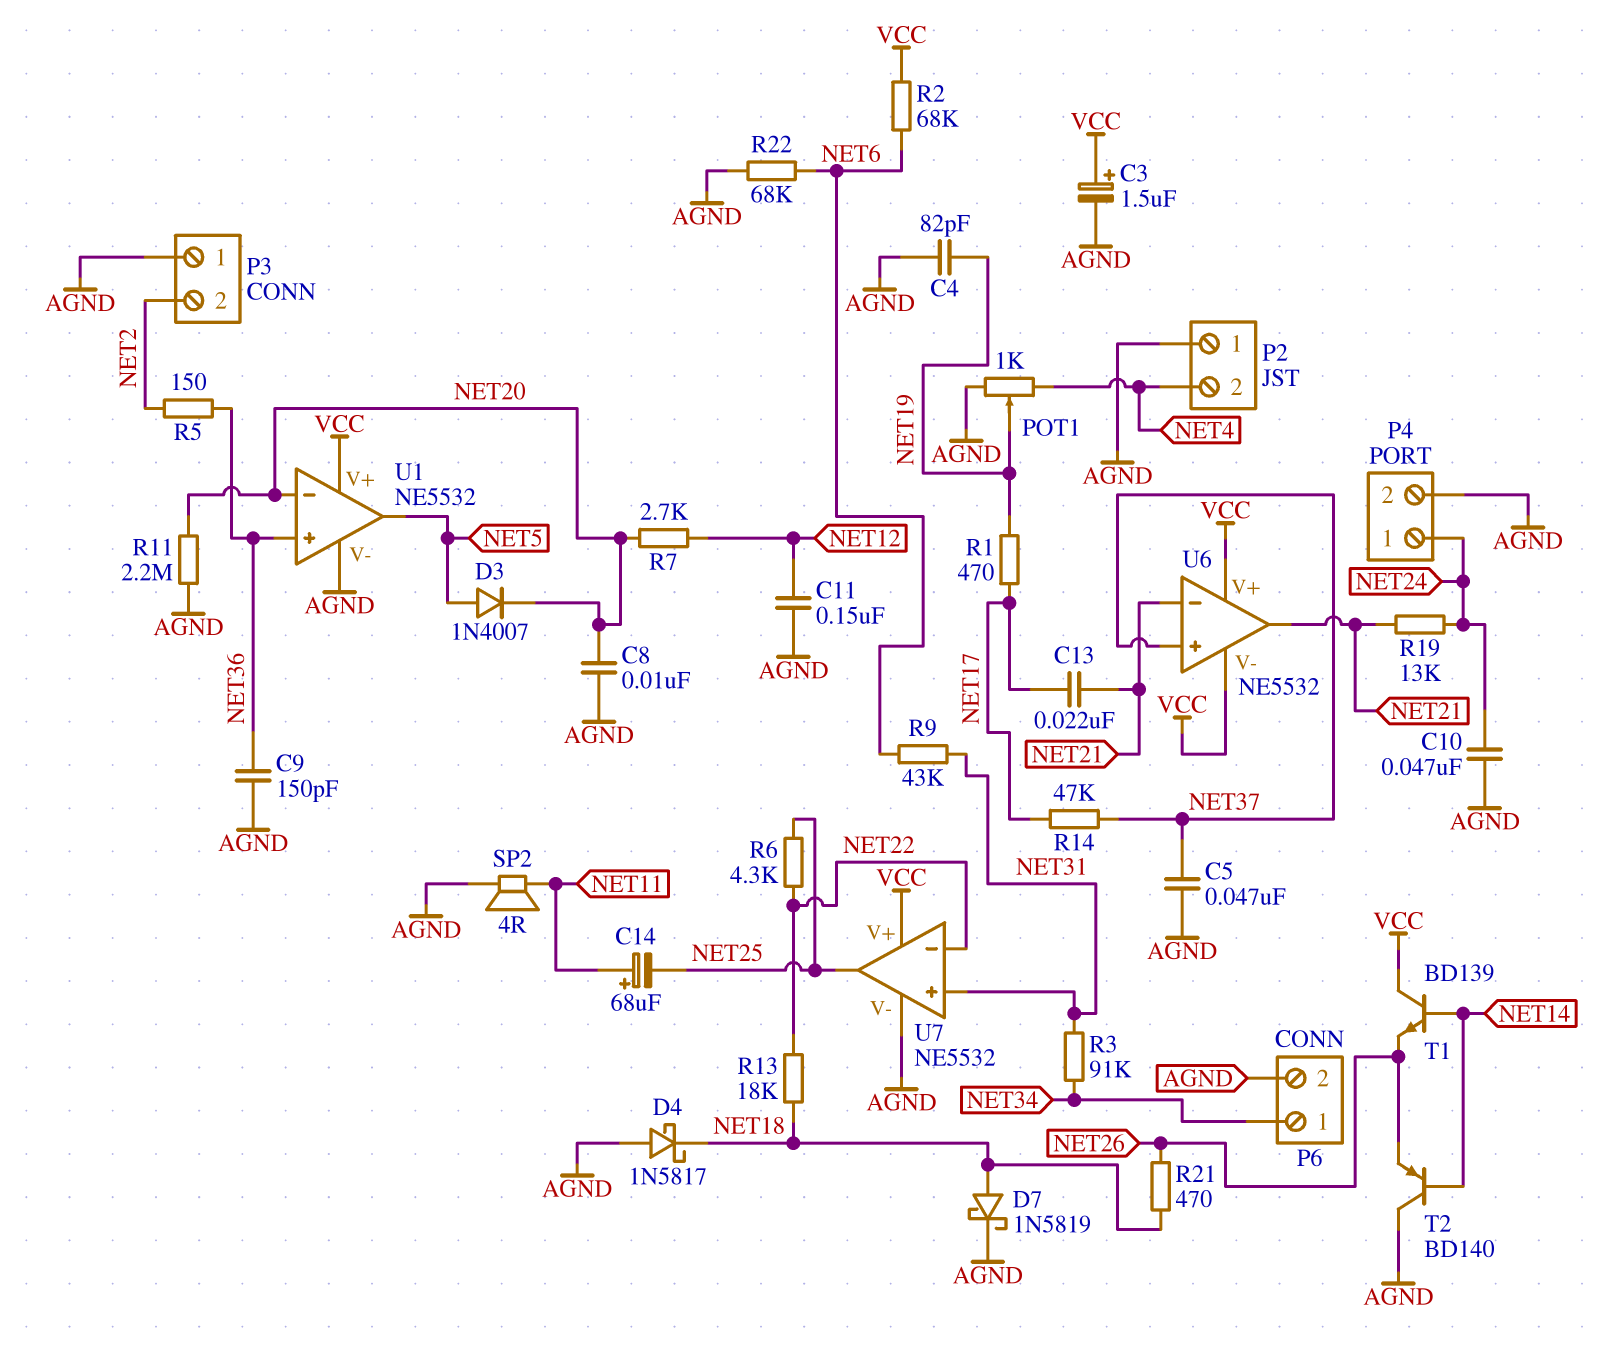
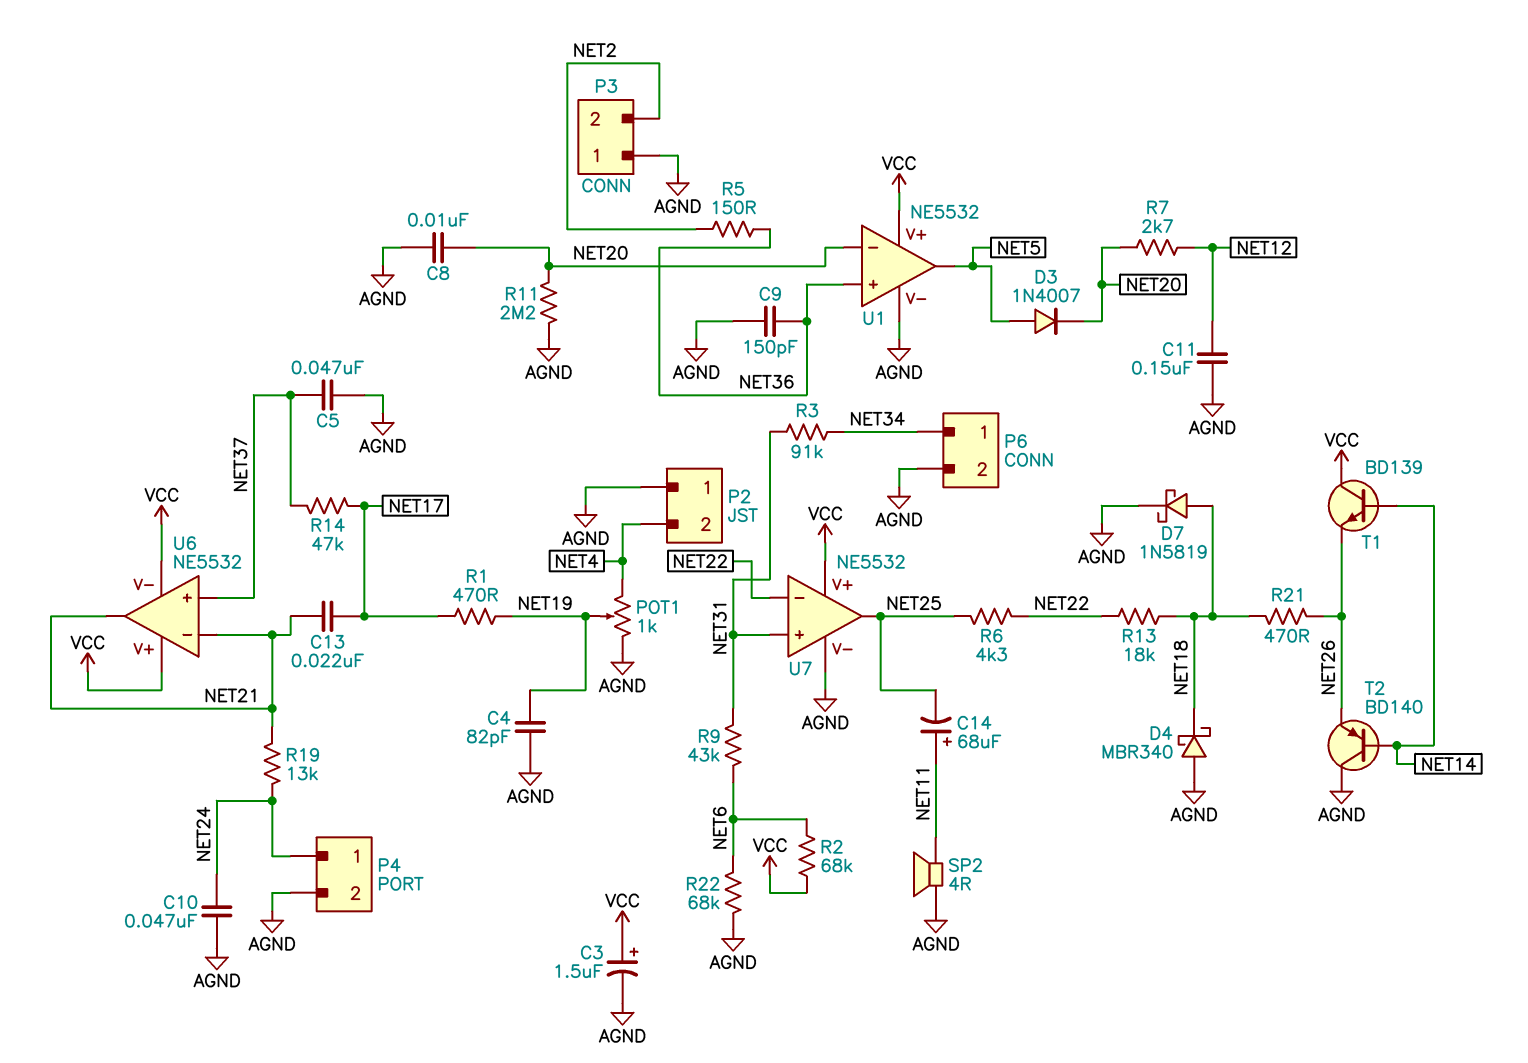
D4: schottky 1N5817 (A AGND, K NET18) -> schottky MBR340 (A AGND, K NET18)

